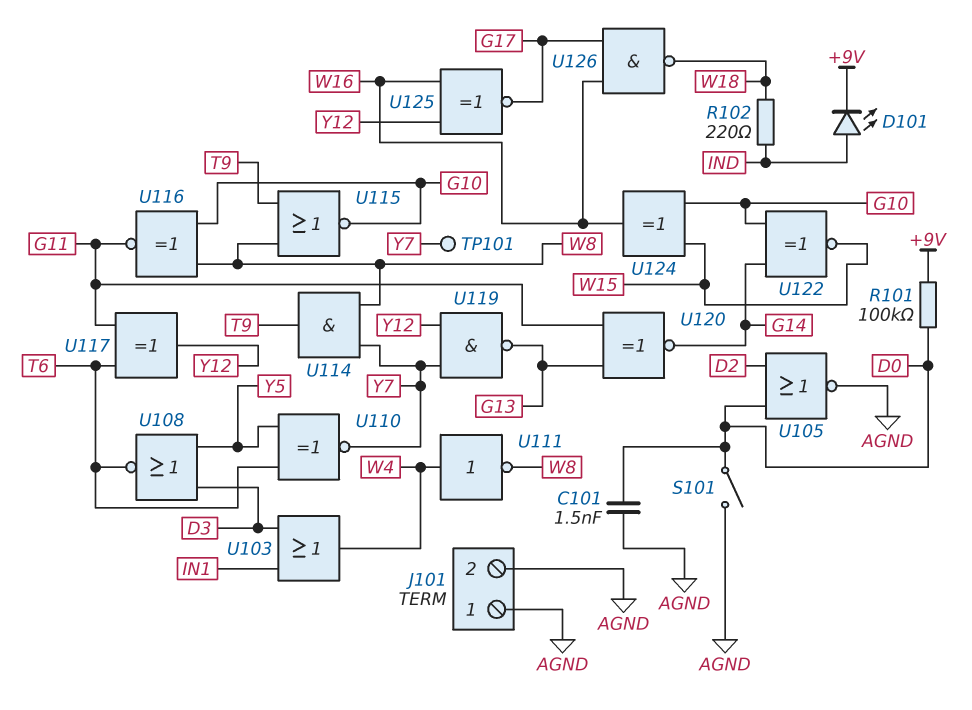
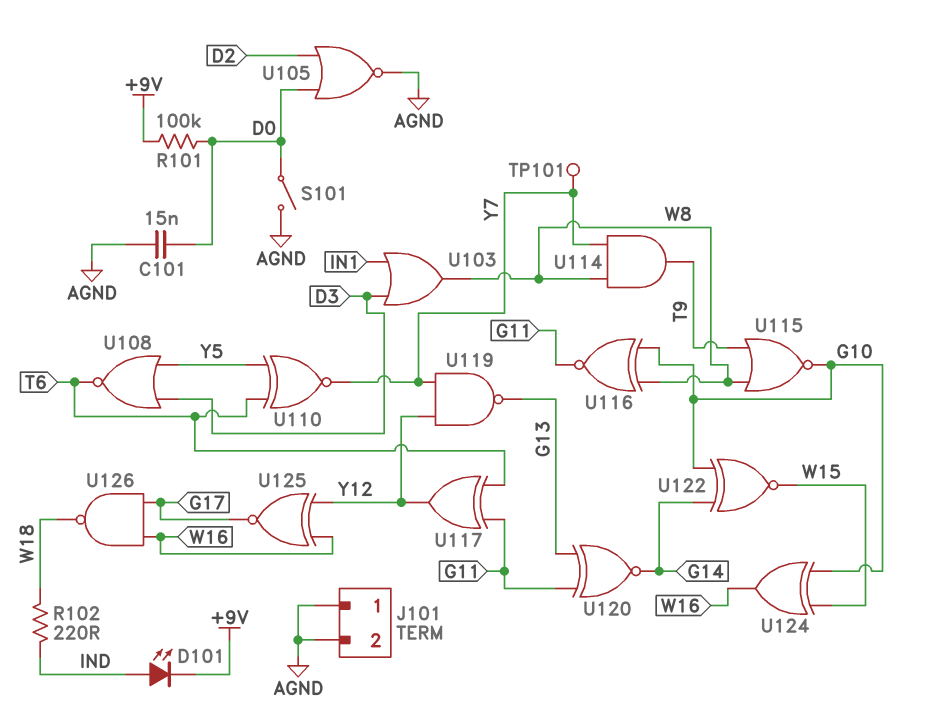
C101: 1.5nF (AGND, D0) -> 15nF (AGND, D0)
U103: OR (in D3, in IN1, out W4) -> OR (in D3, in IN1, out W8)
U111: NOT (in W4, out W8) -> none

